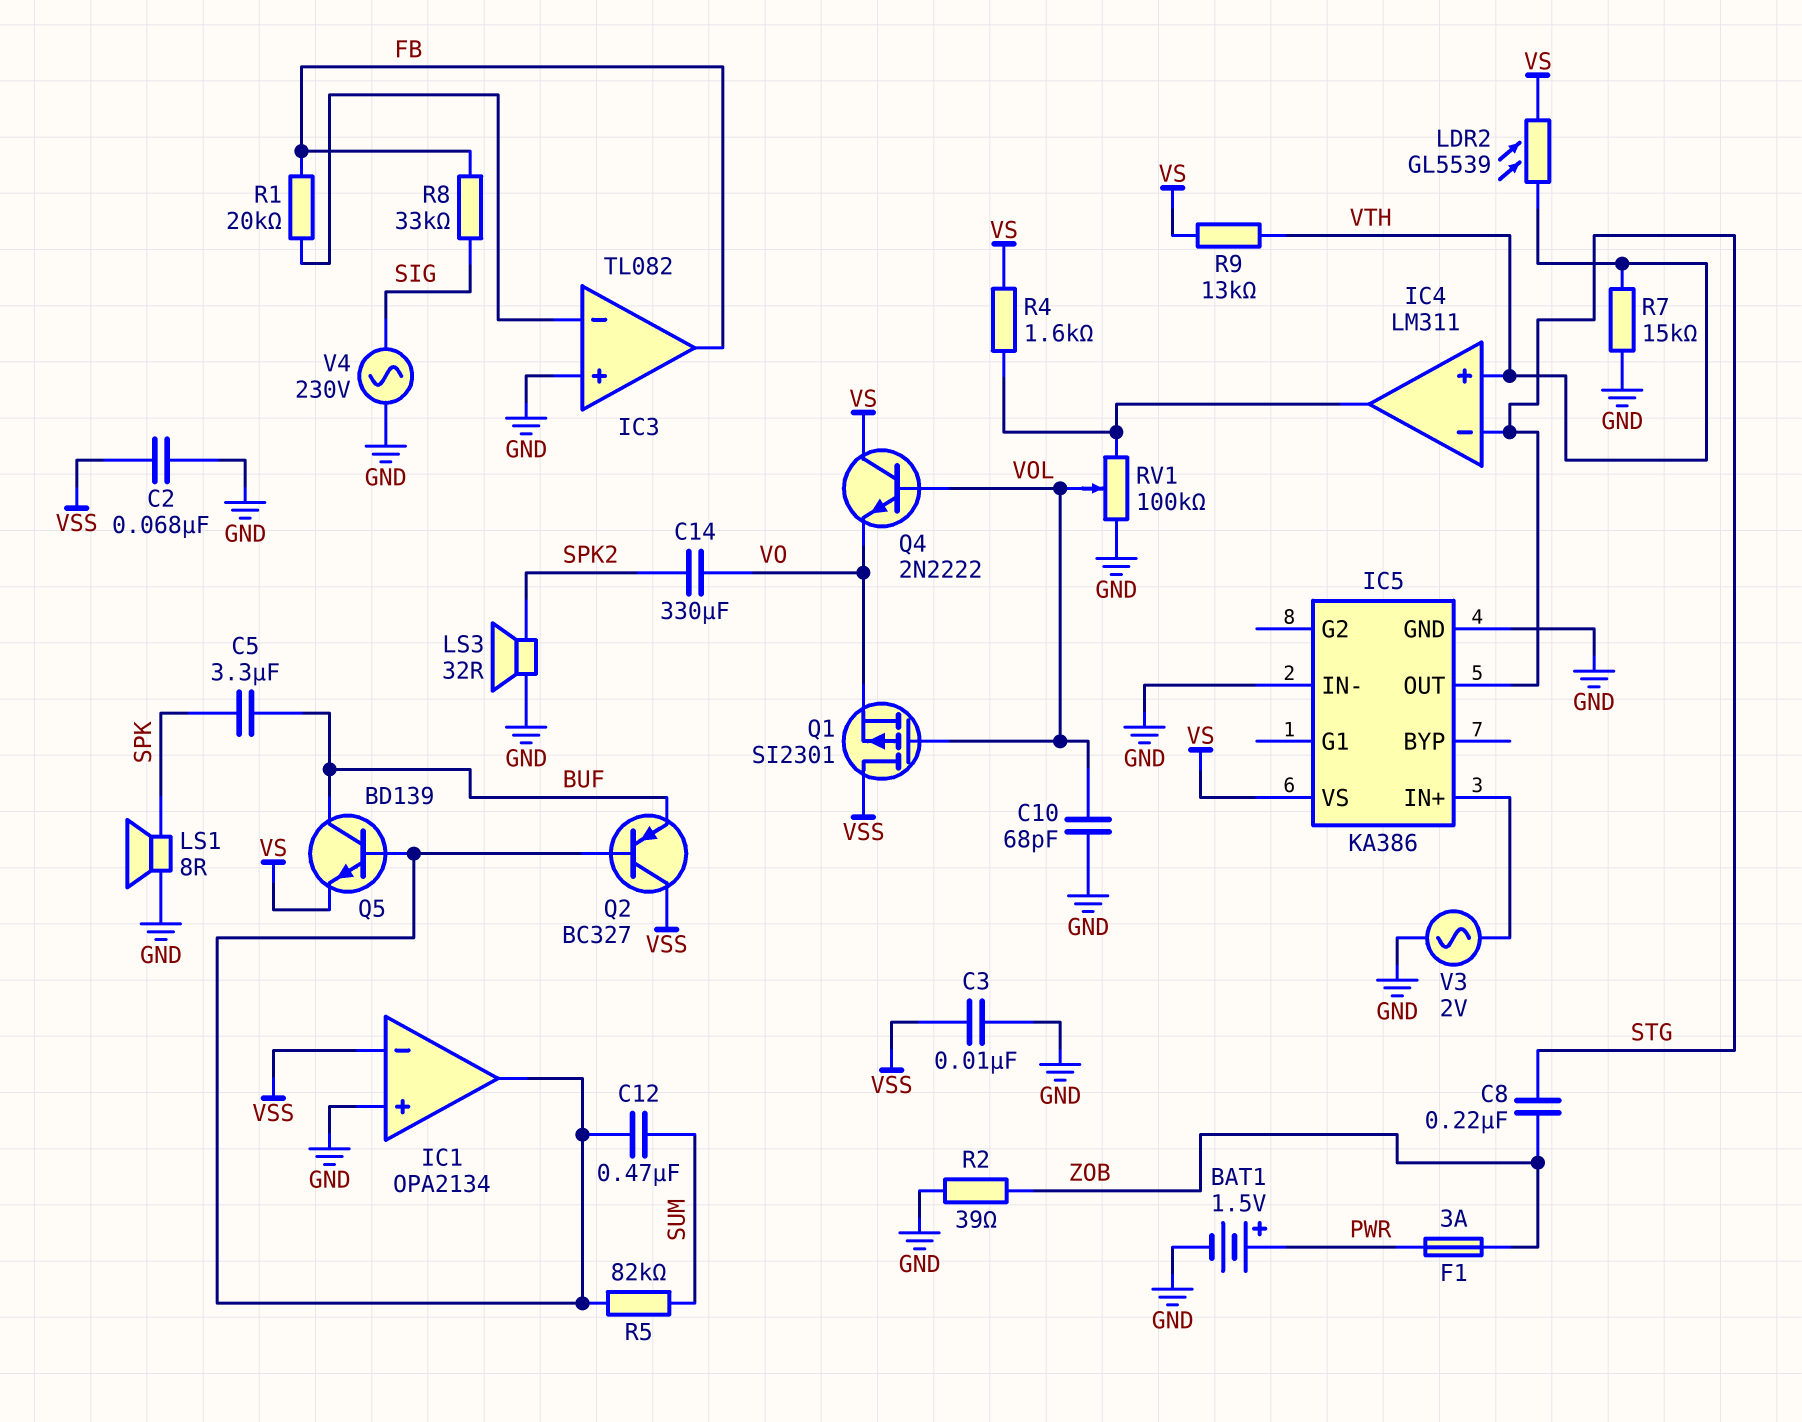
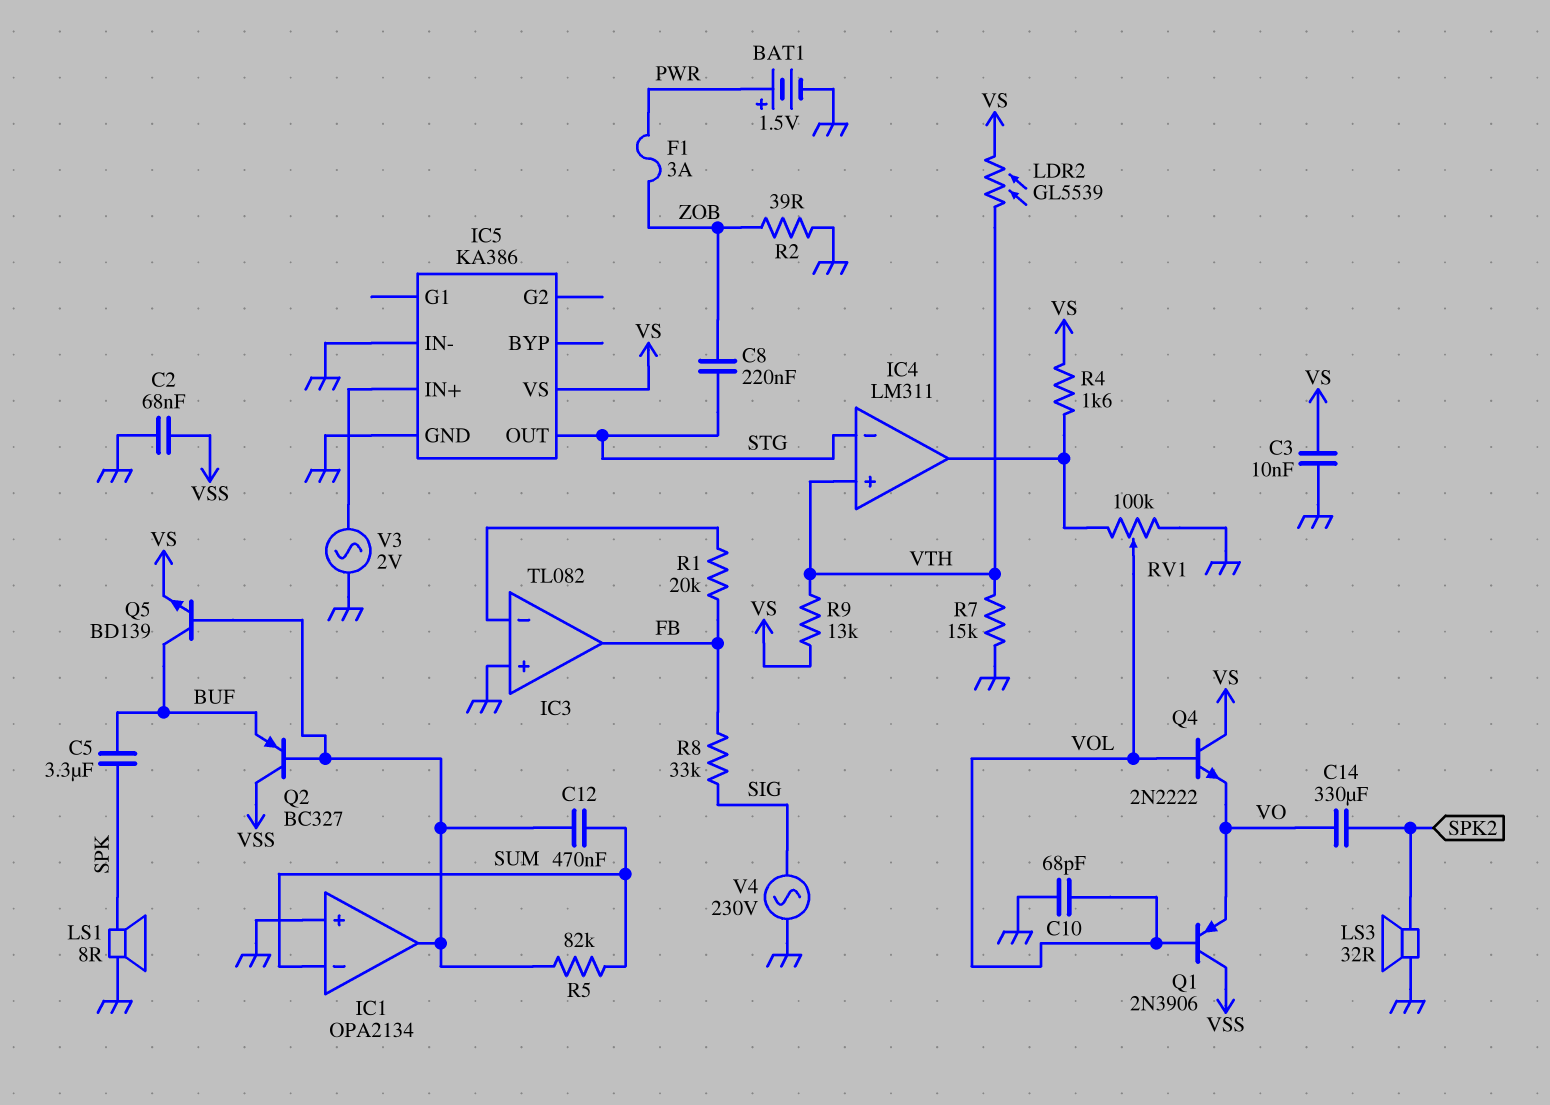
C3: 10nF (GND, VSS) -> 10nF (GND, VS)
IC1 pin in-: VSS -> SUM
Q1: PMOS SI2301 (G VOL, D VSS, S VO) -> PNP 2N3906 (B VOL, C VSS, E VO)

